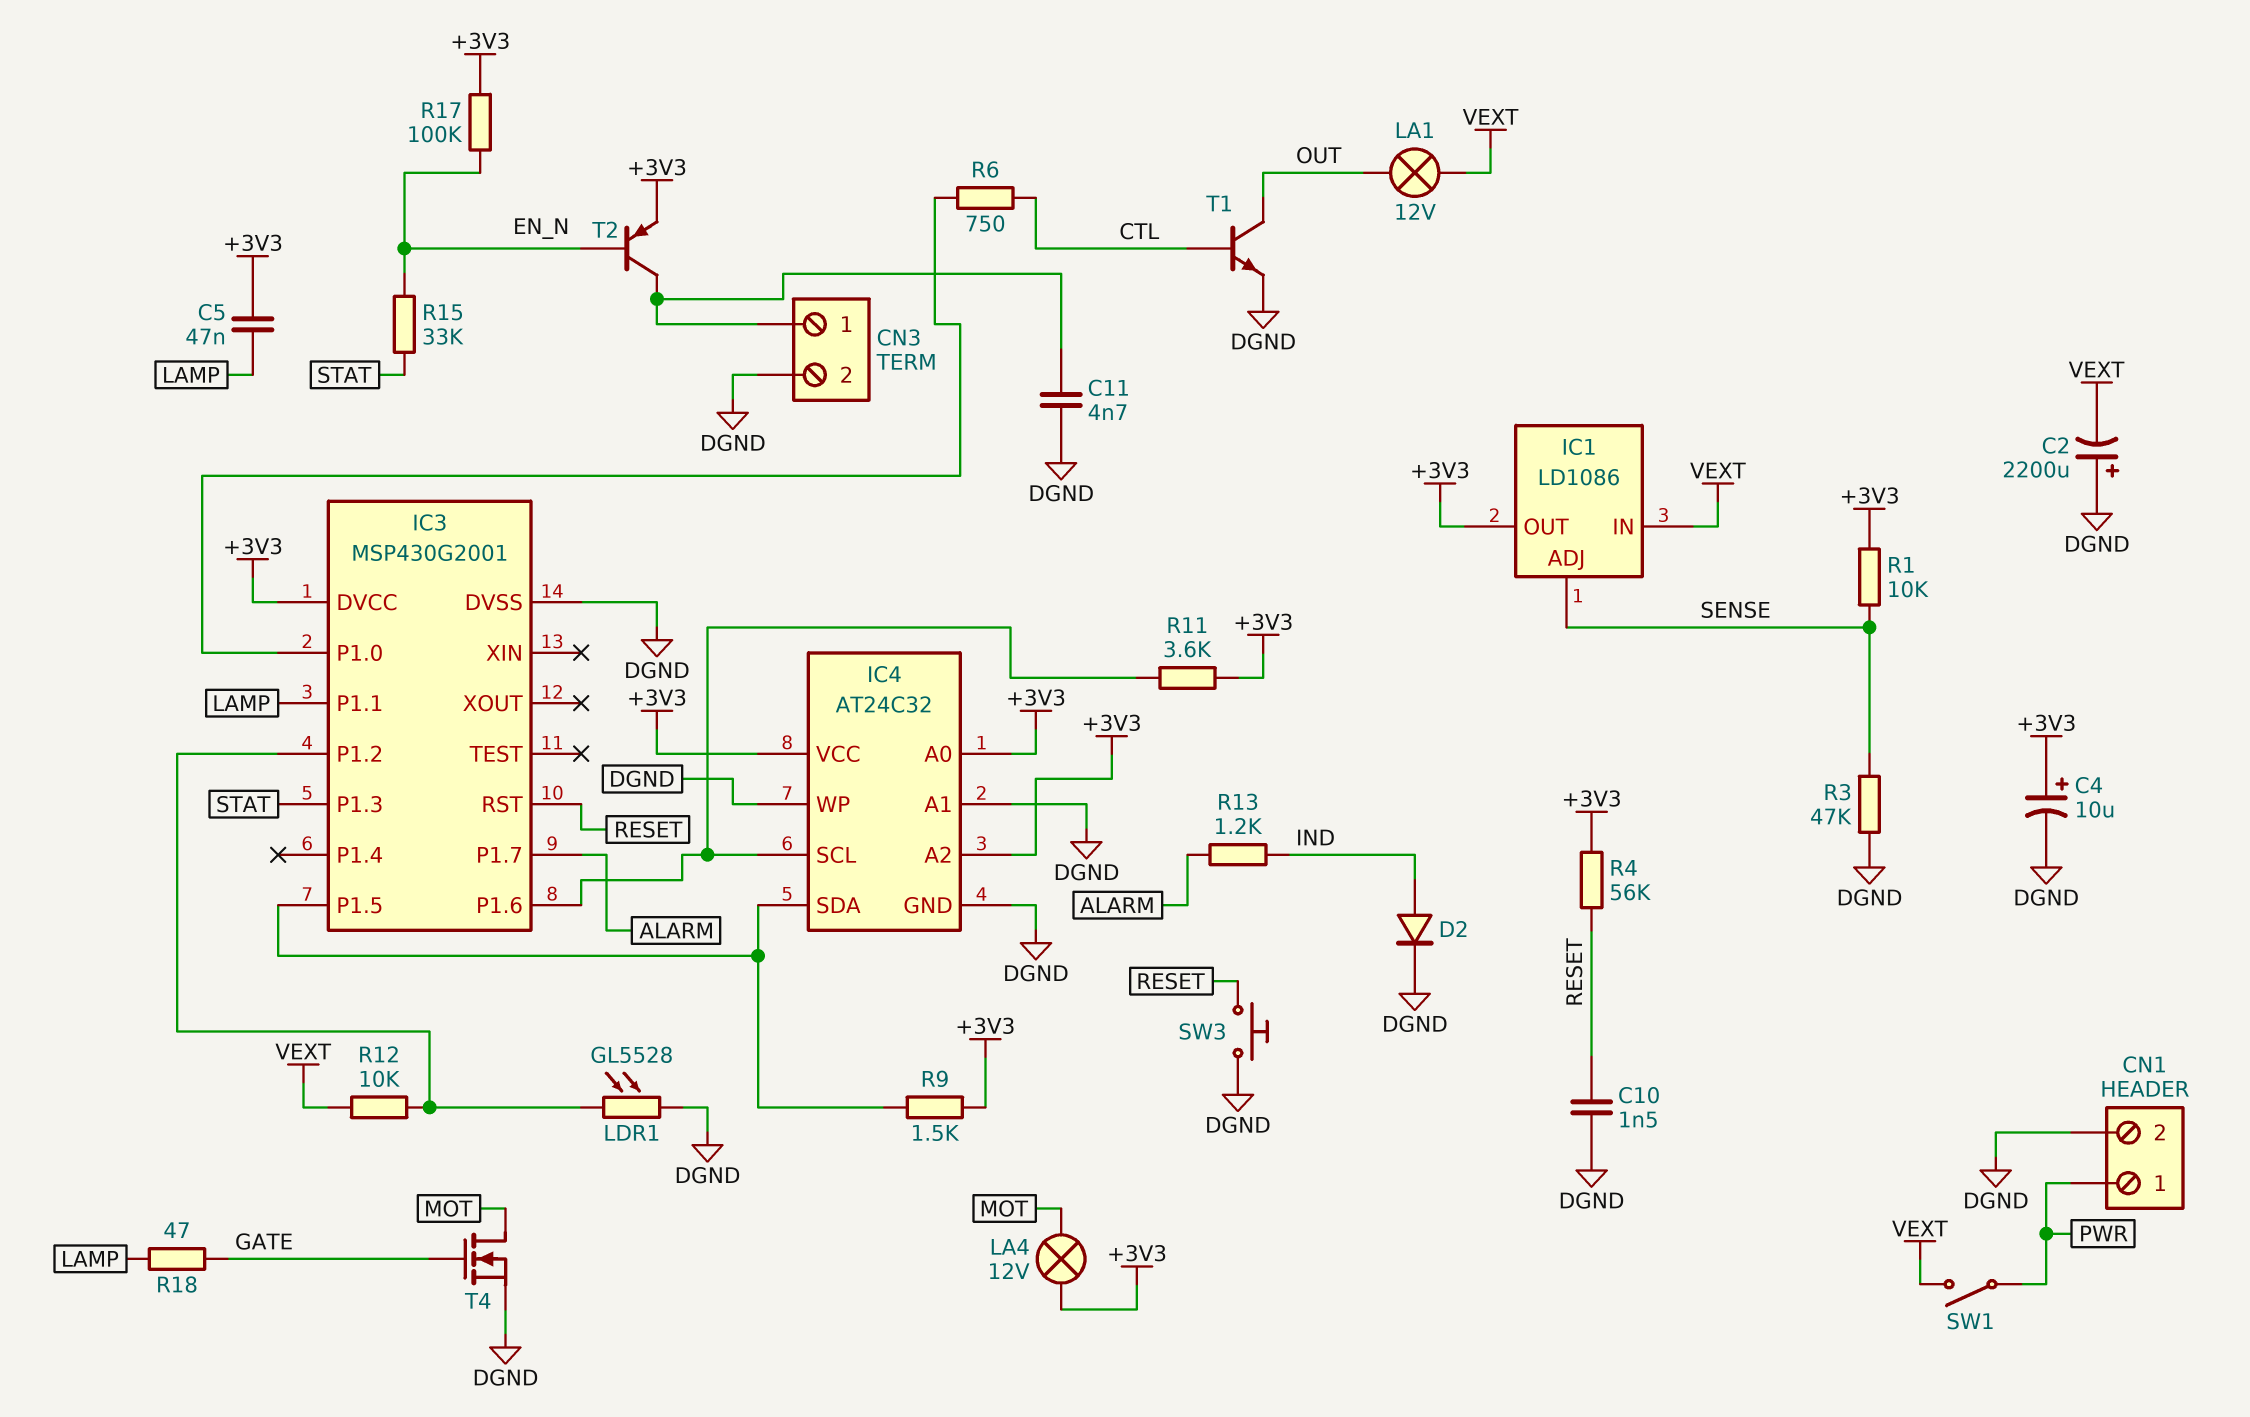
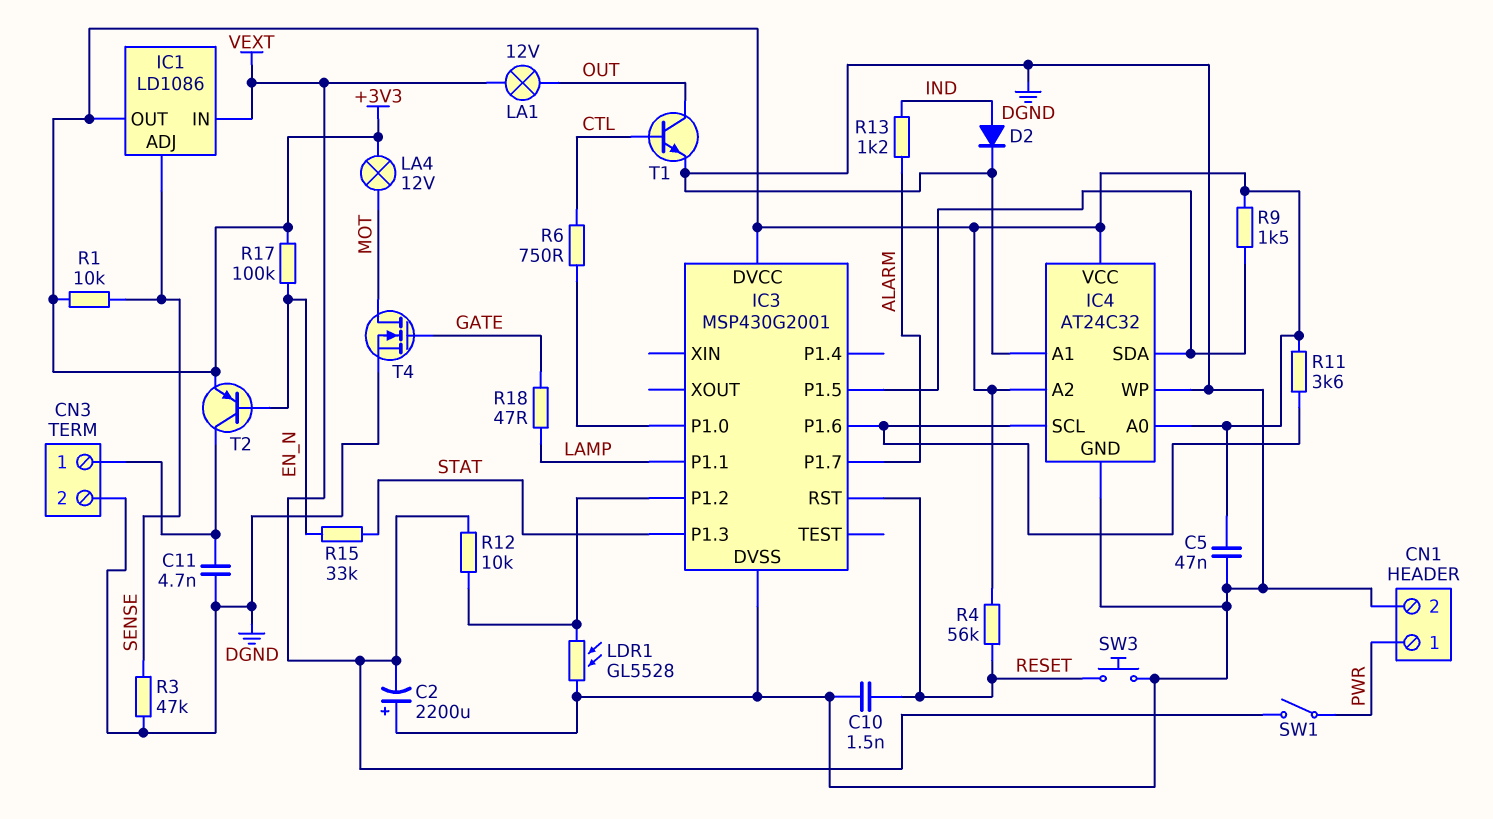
C4: 10uF (plus +3V3, minus DGND) -> none
C5: 47nF (+3V3, LAMP) -> 47nF (+3V3, DGND)

